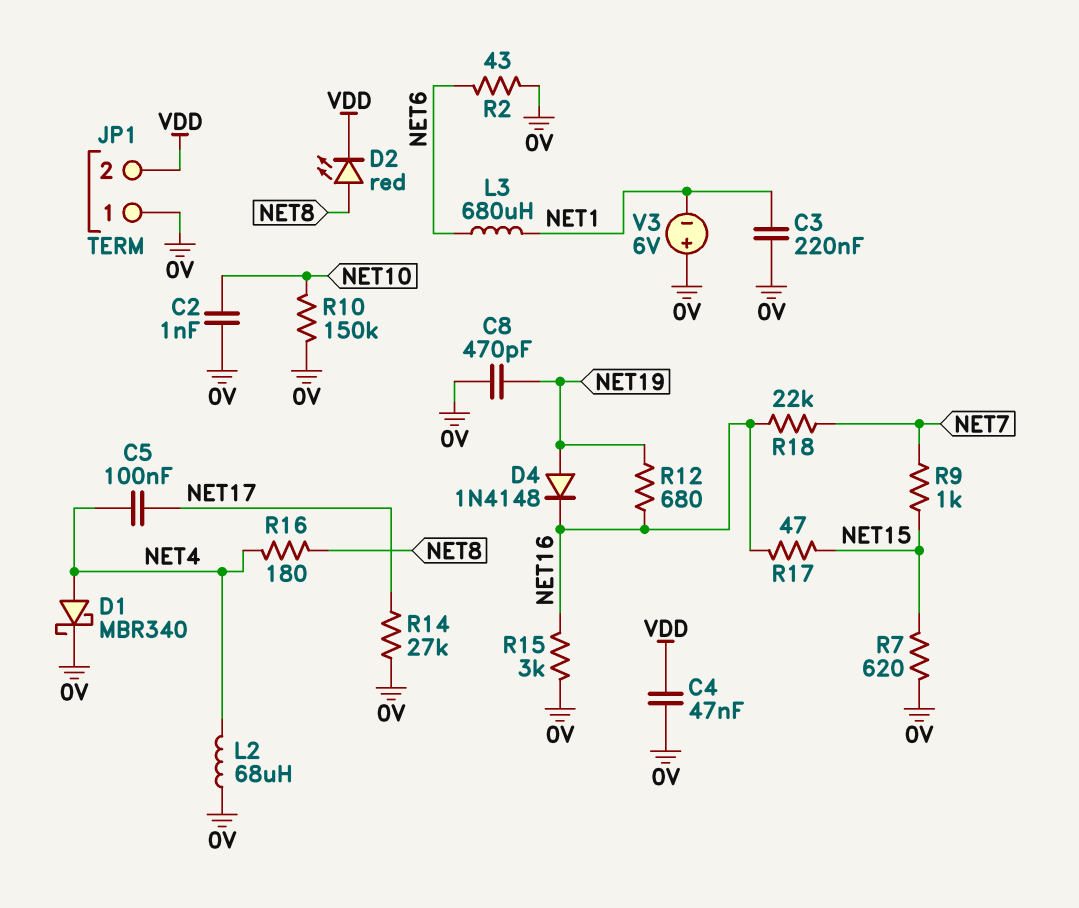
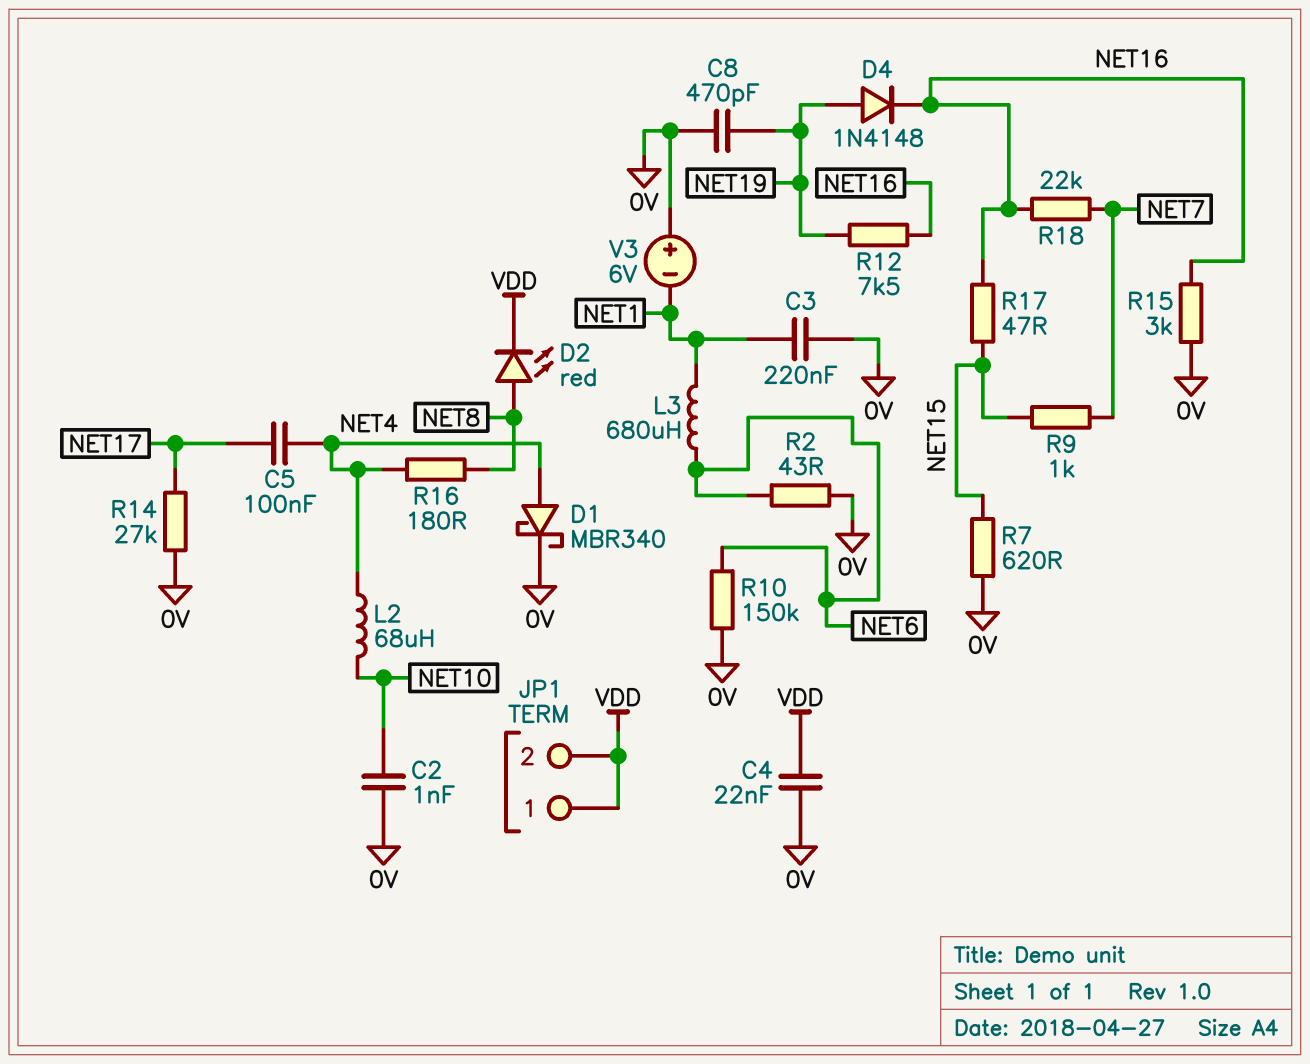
C4: 47nF (0V, VDD) -> 22nF (0V, VDD)
JP1 pin 1: 0V -> VDD
L2: 68uH (0V, NET4) -> 68uH (NET4, NET10)
R10: 150k (0V, NET10) -> 150k (0V, NET6)
R12: 680 (NET16, NET19) -> 7.5k (NET16, NET19)

